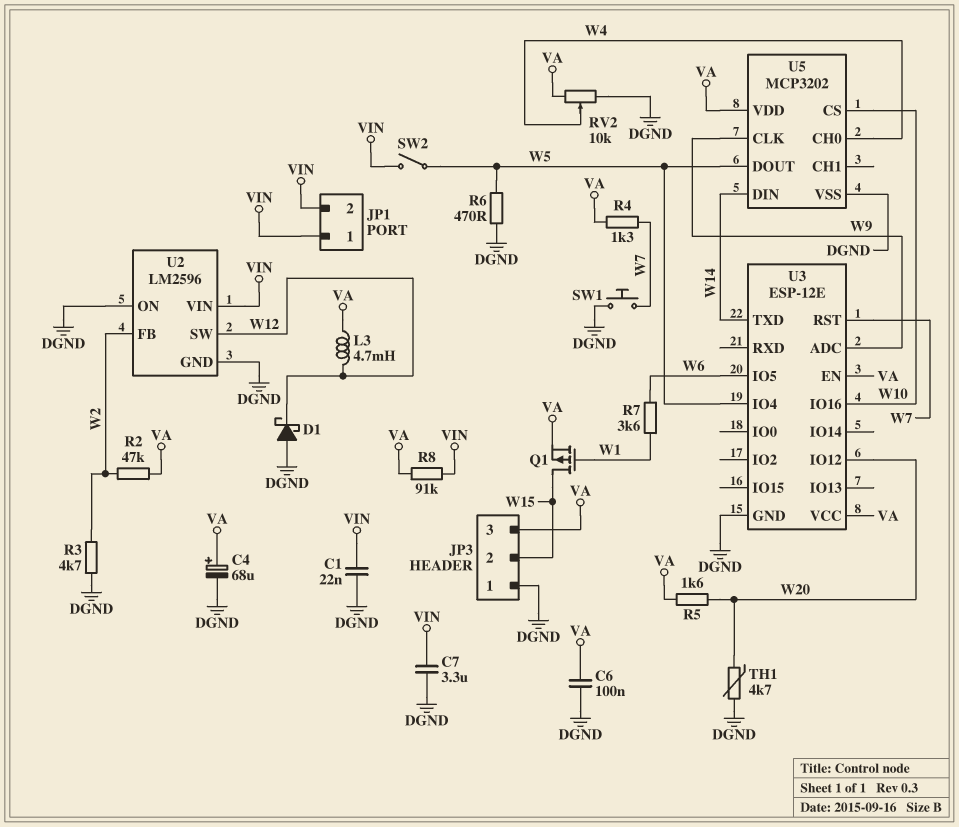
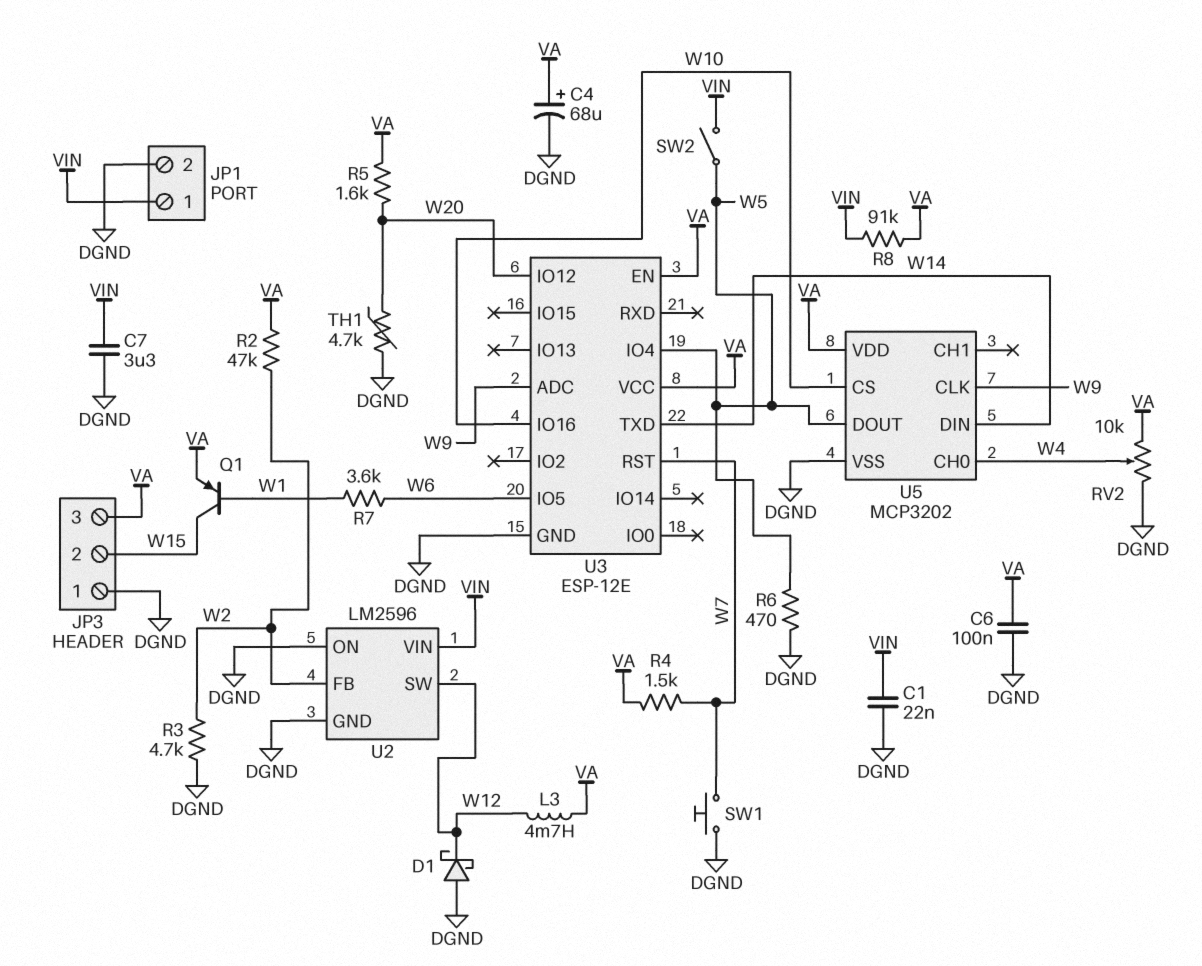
JP1 pin 2: VIN -> DGND
Q1: PMOS (G W1, D W15, S VA) -> PNP (B W1, C W15, E VA)
R4: 1.3k (VA, W7) -> 1.5k (VA, W7)

